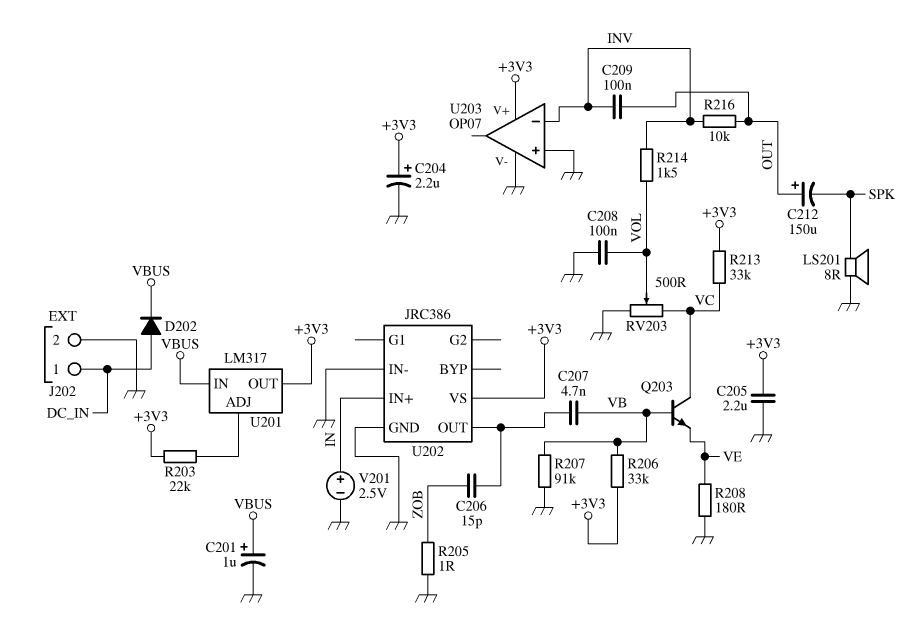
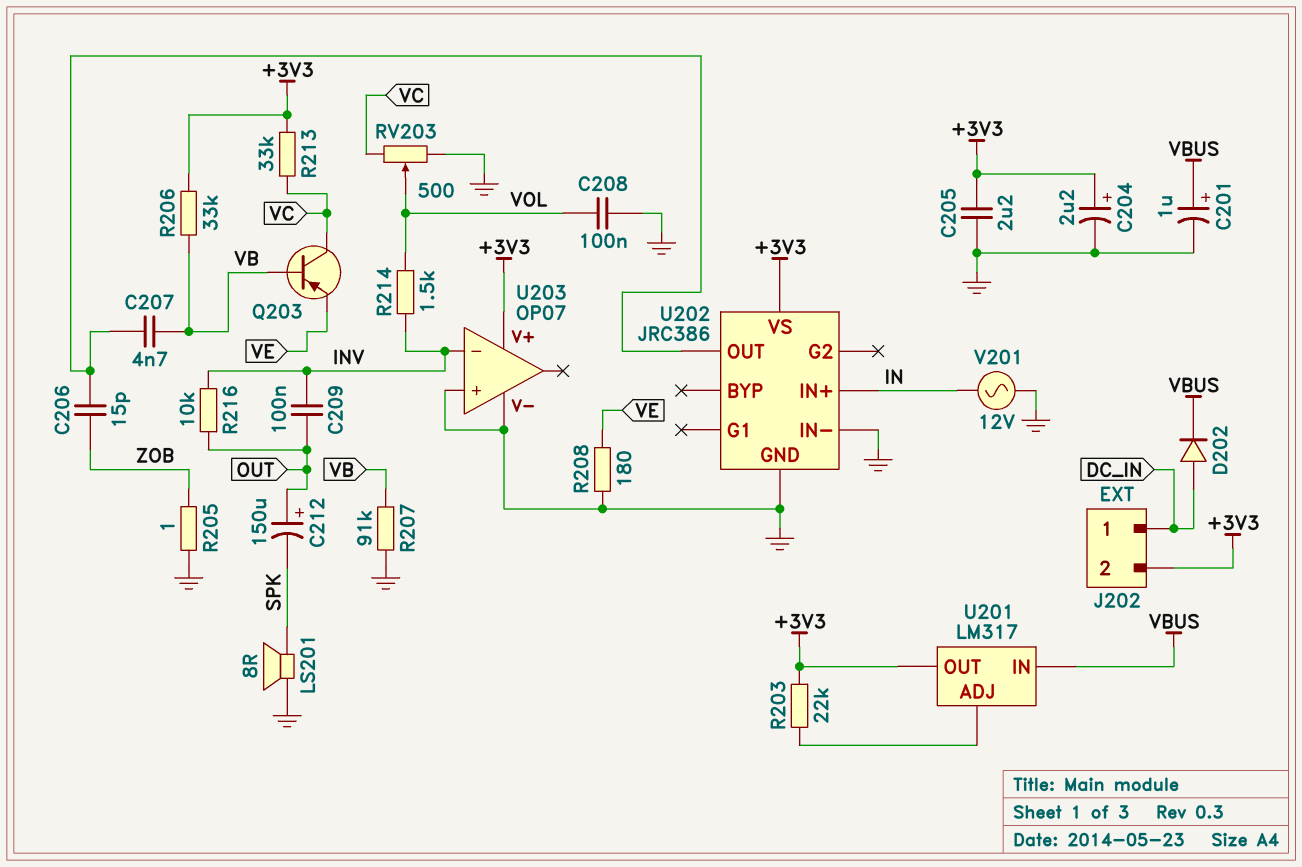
J202 pin 2: GND -> +3V3
Q203: NPN (B VB, C VC, E VE) -> PNP (B VB, C VC, E VE)
V201: 2.5V (plus IN, minus GND) -> AC 12V (GND, IN)

